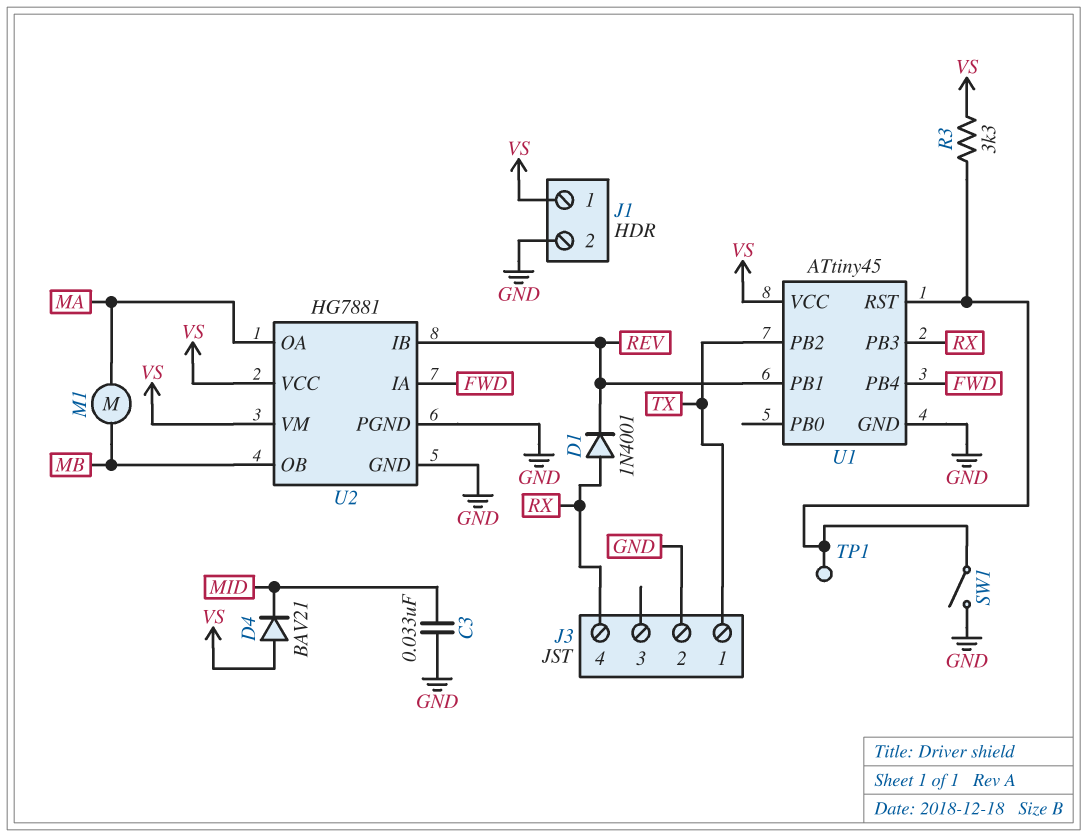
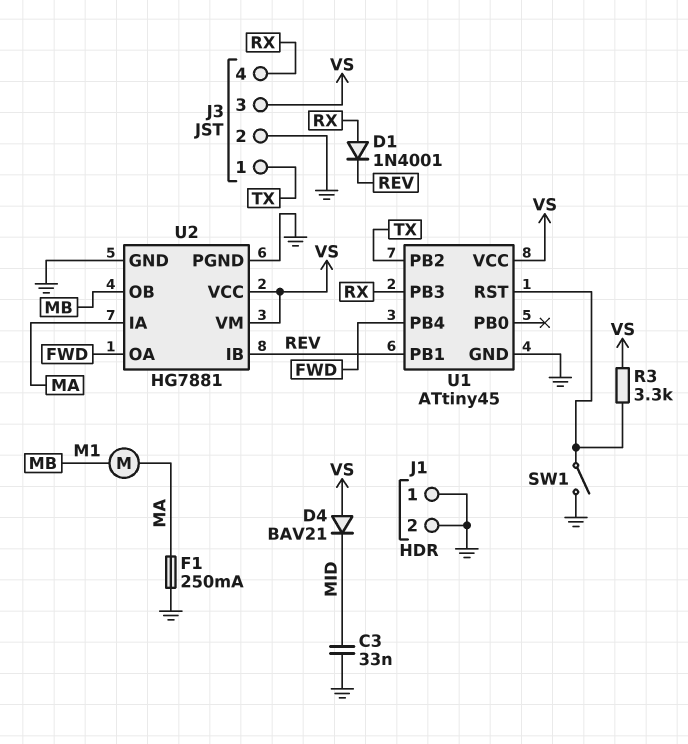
F1: none -> 250mA (GND, MA)
J1 pin 1: VS -> GND
J3 pin 3: none -> VS
TP1: test point (U1/RST) -> none
U2 pin IA: FWD -> MA
U2 pin OA: MA -> FWD

